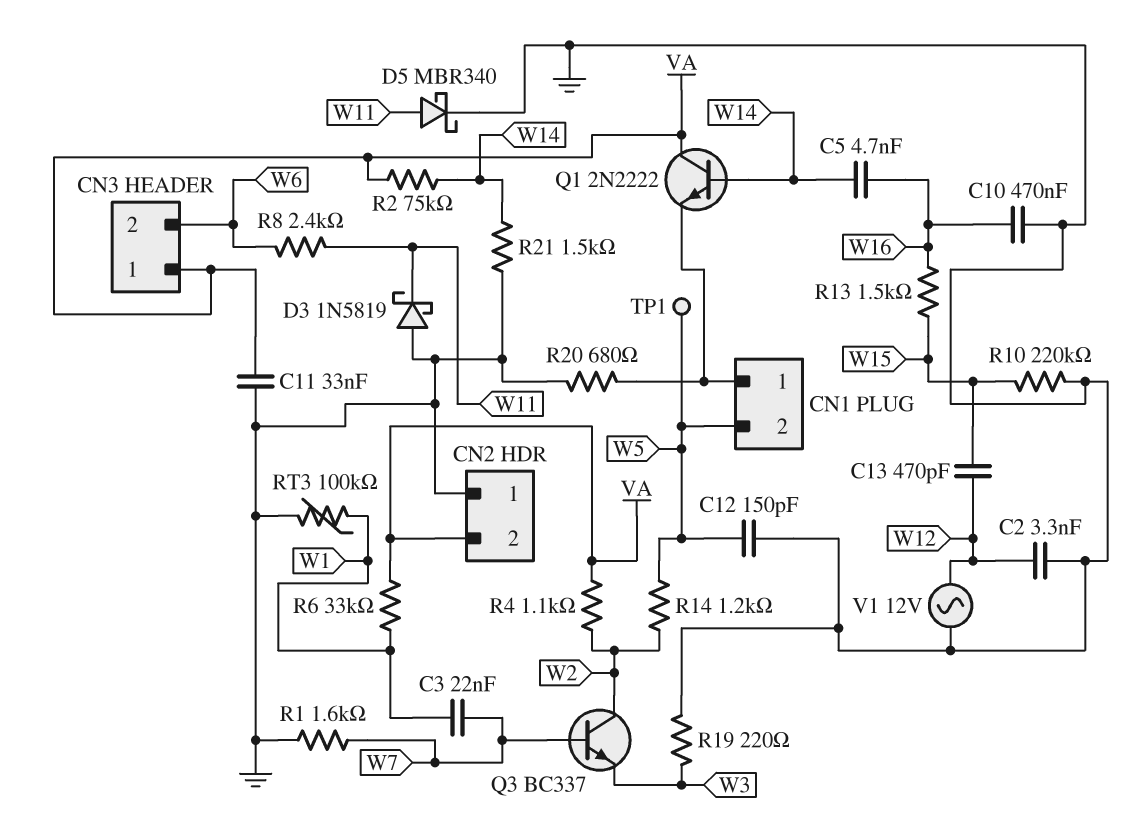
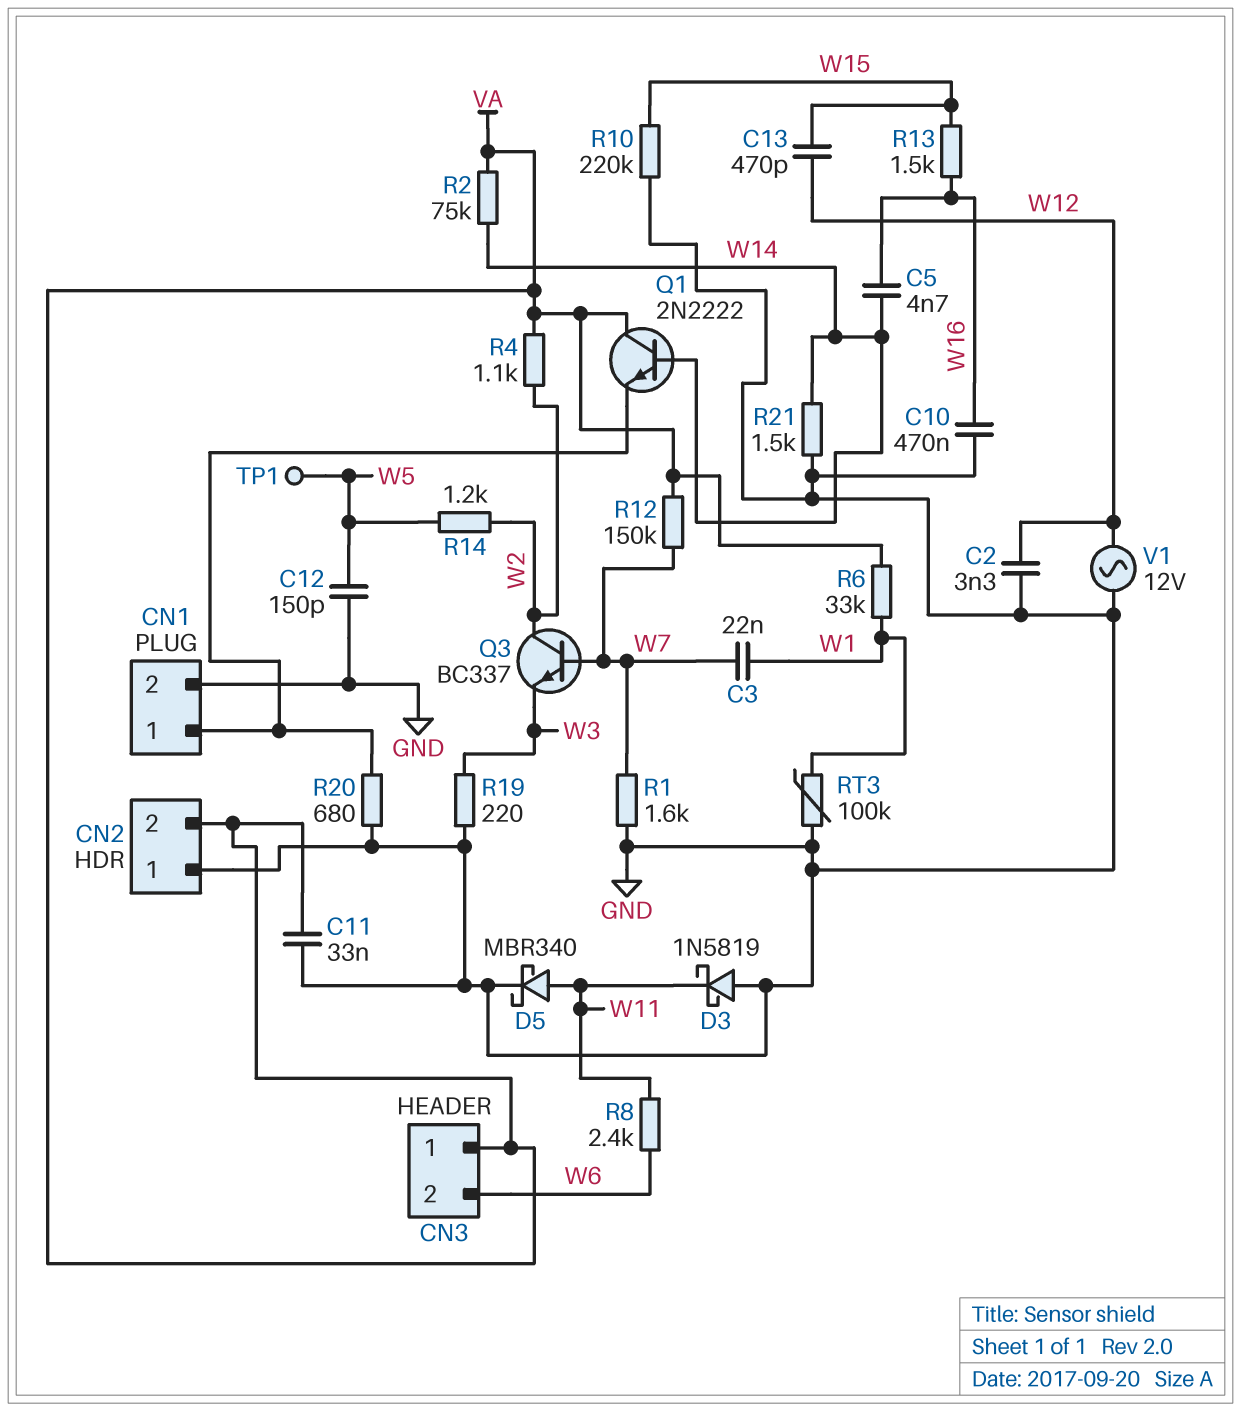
CN1 pin 2: W5 -> GND
R12: none -> 150k (VA, W7)

